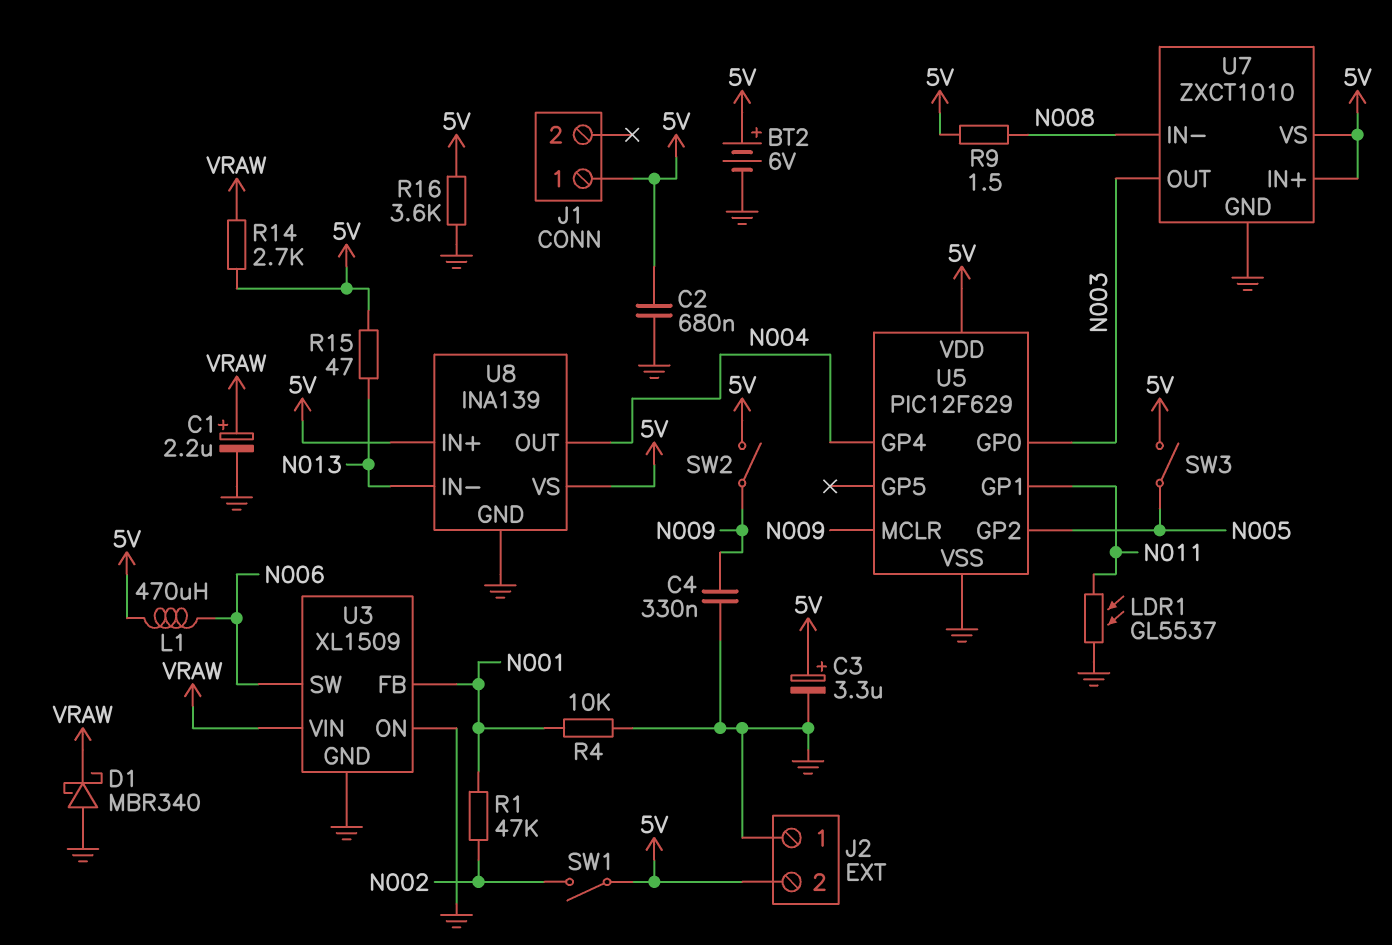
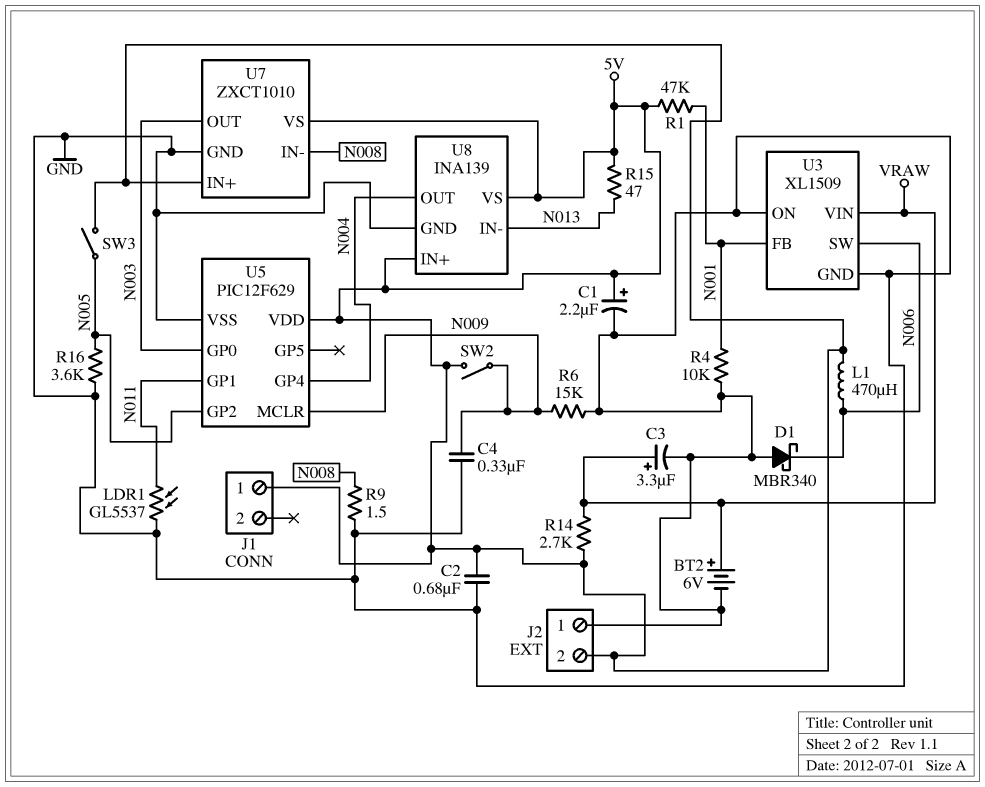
BT2: 6V (plus 5V, minus GND) -> 6V (plus VRAW, minus GND)
C1: 2.2uF (plus VRAW, minus GND) -> 2.2uF (plus 5V, minus GND)
C3: 3.3uF (plus 5V, minus GND) -> 3.3uF (plus VRAW, minus GND)
D1: schottky MBR340 (A GND, K VRAW) -> schottky MBR340 (A GND, K N006)
R1: 47k (N001, N002) -> 47k (5V, N001)
R6: none -> 15k (GND, N009)
R9: 1.5 (5V, N008) -> 1.5 (GND, N008)
R16: 3.6k (5V, GND) -> 3.6k (GND, N005)
SW1: switch (5V, N002) -> none

